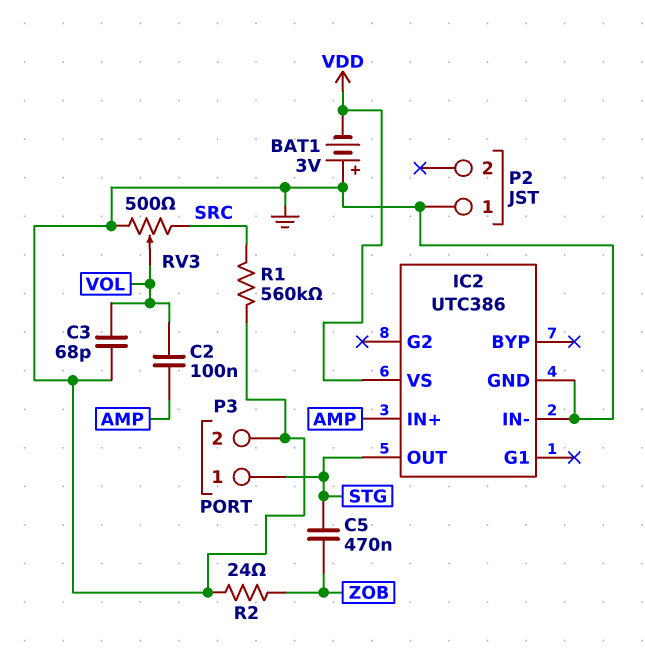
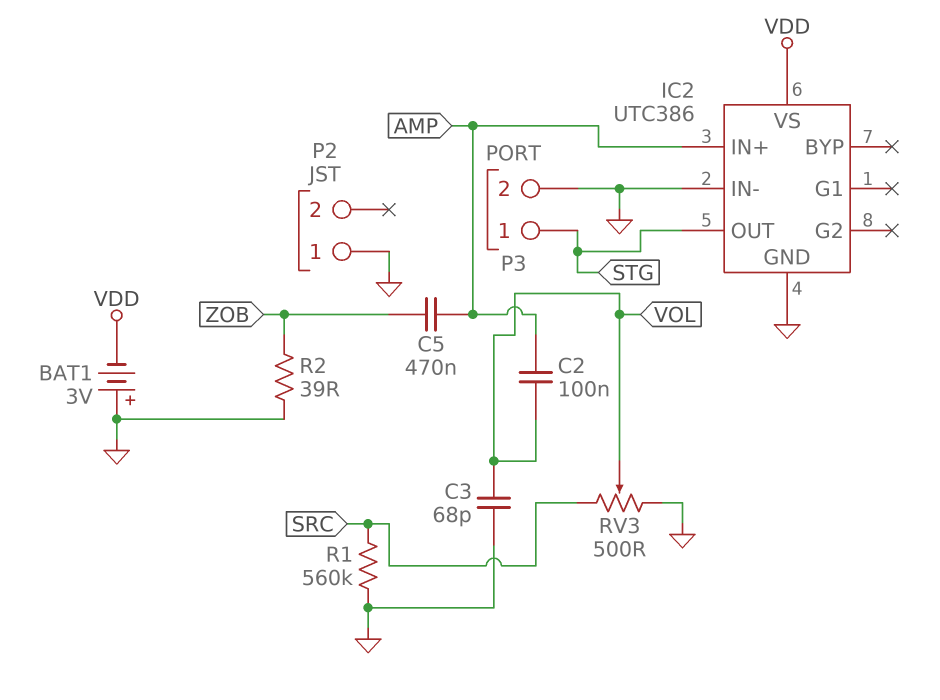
C5: 470nF (STG, ZOB) -> 470nF (AMP, ZOB)
R2: 24 (GND, ZOB) -> 39 (GND, ZOB)

